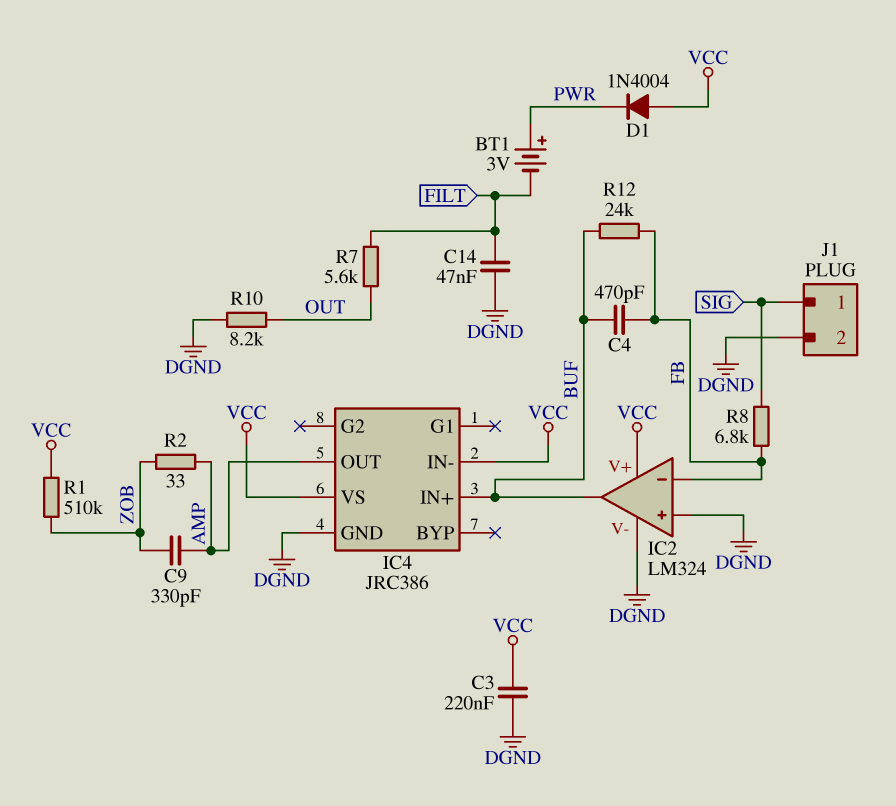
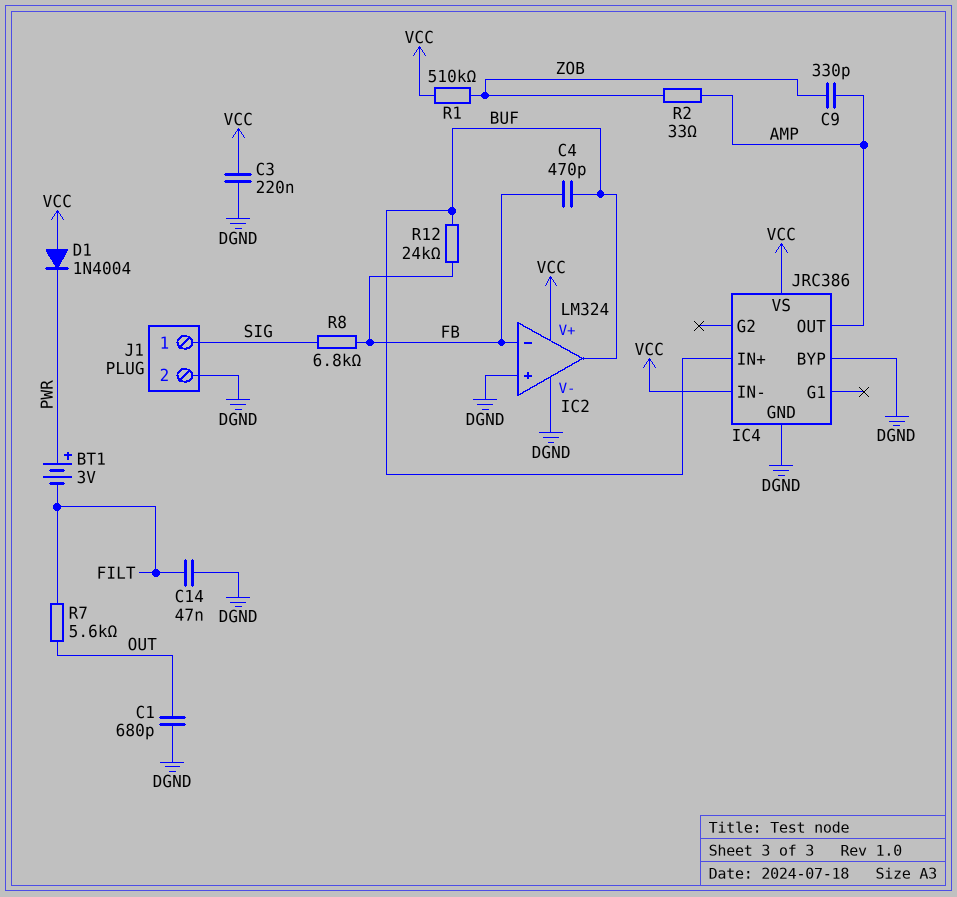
C1: none -> 680pF (DGND, OUT)
IC4 pin BYP: none -> DGND
R10: 8.2k (DGND, OUT) -> none

